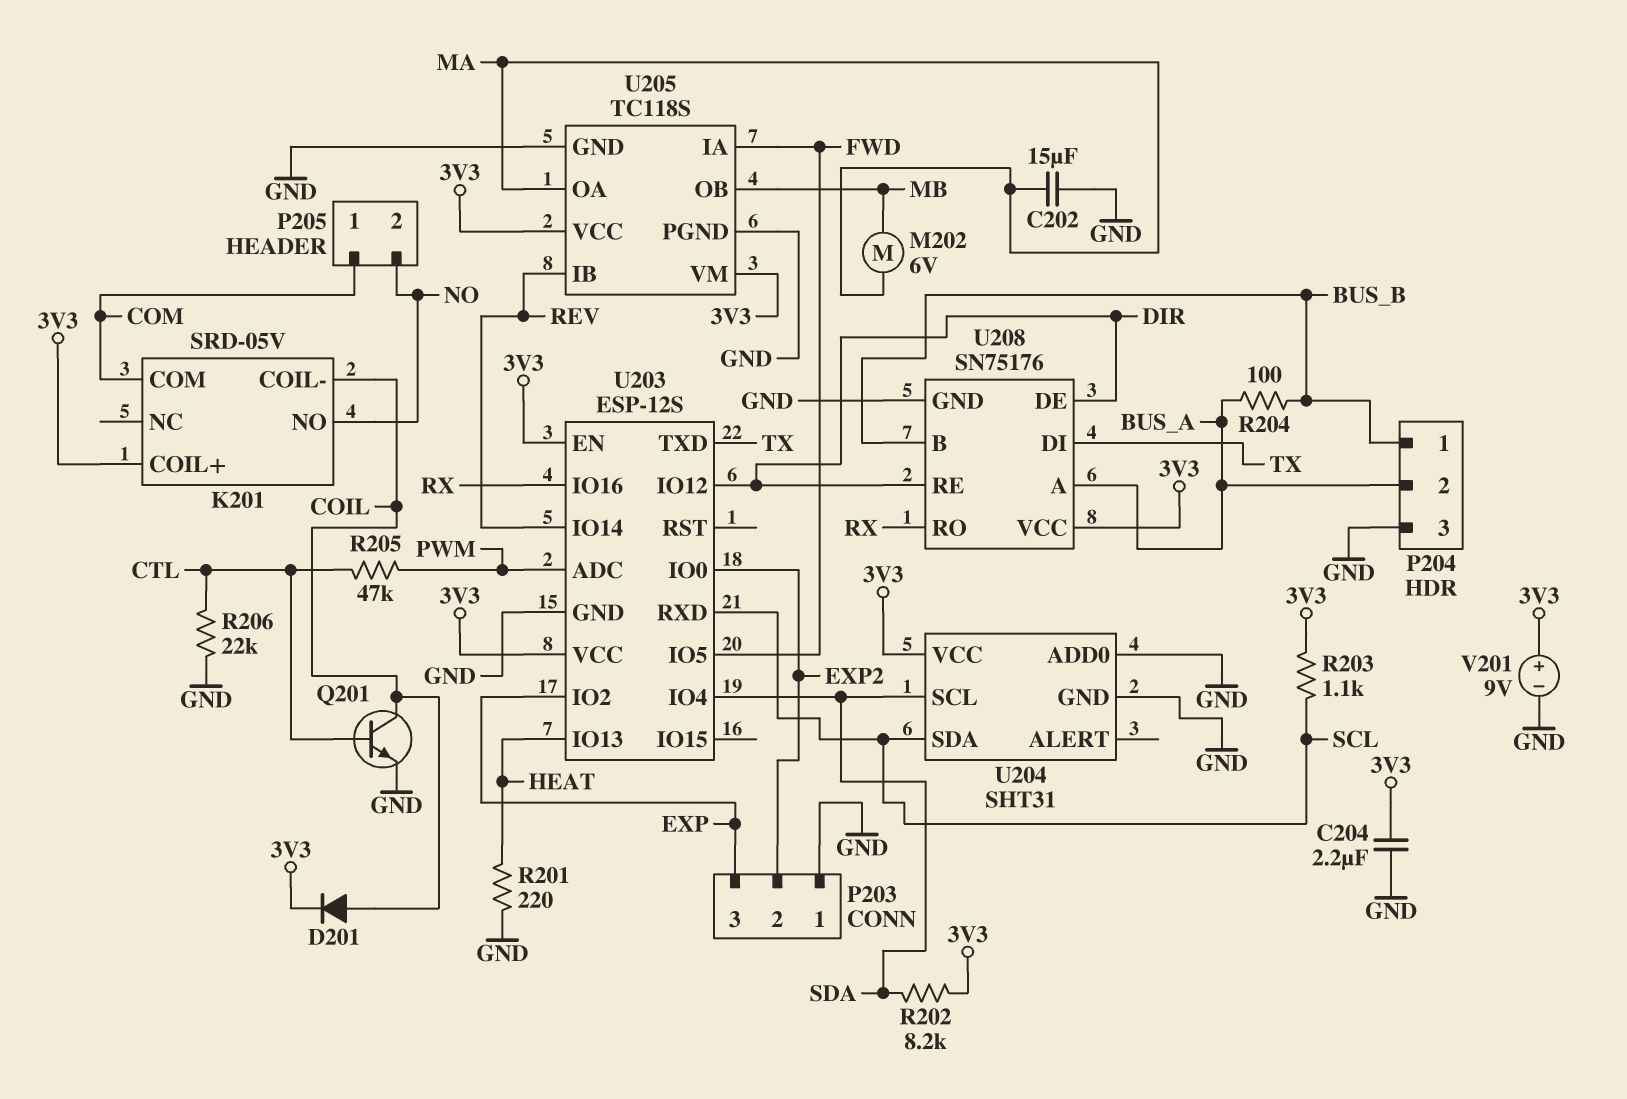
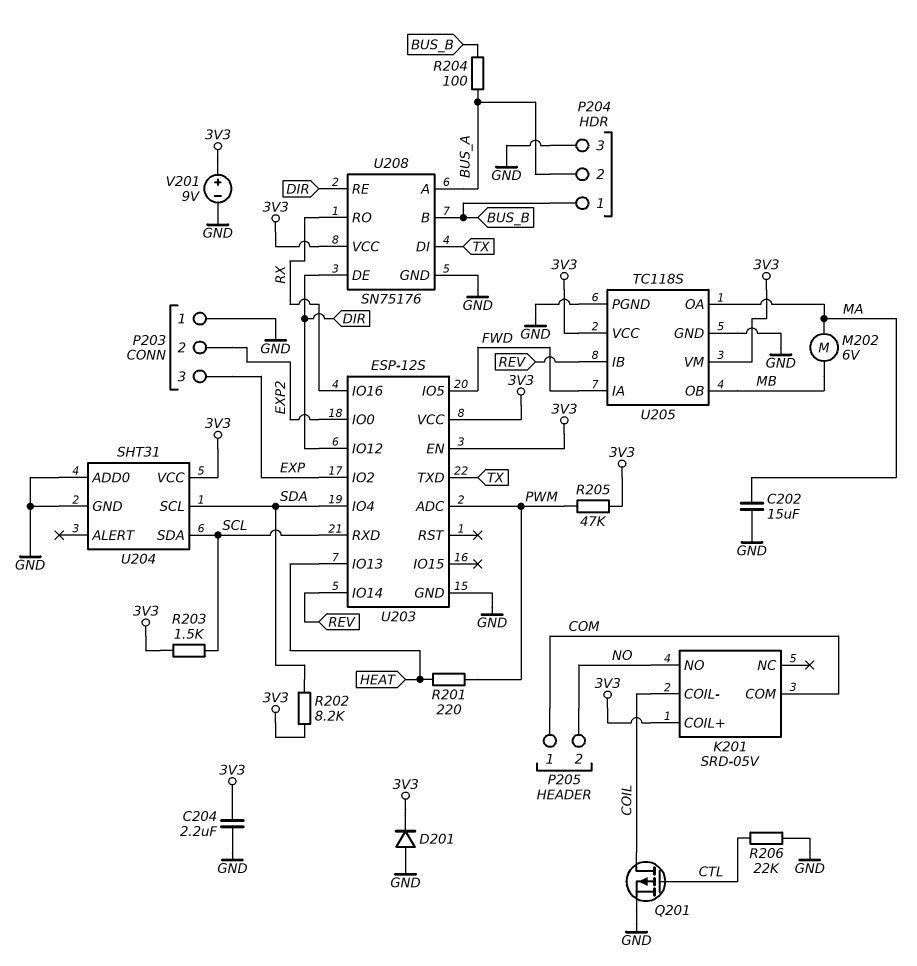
D201: diode (A COIL, K 3V3) -> diode (A GND, K 3V3)
Q201: NPN (B CTL, C COIL, E GND) -> PMOS (G CTL, D COIL, S GND)
R201: 220 (GND, HEAT) -> 220 (HEAT, PWM)
R203: 1.1k (3V3, SCL) -> 1.5k (3V3, SCL)
R205: 47k (CTL, PWM) -> 47k (3V3, PWM)

